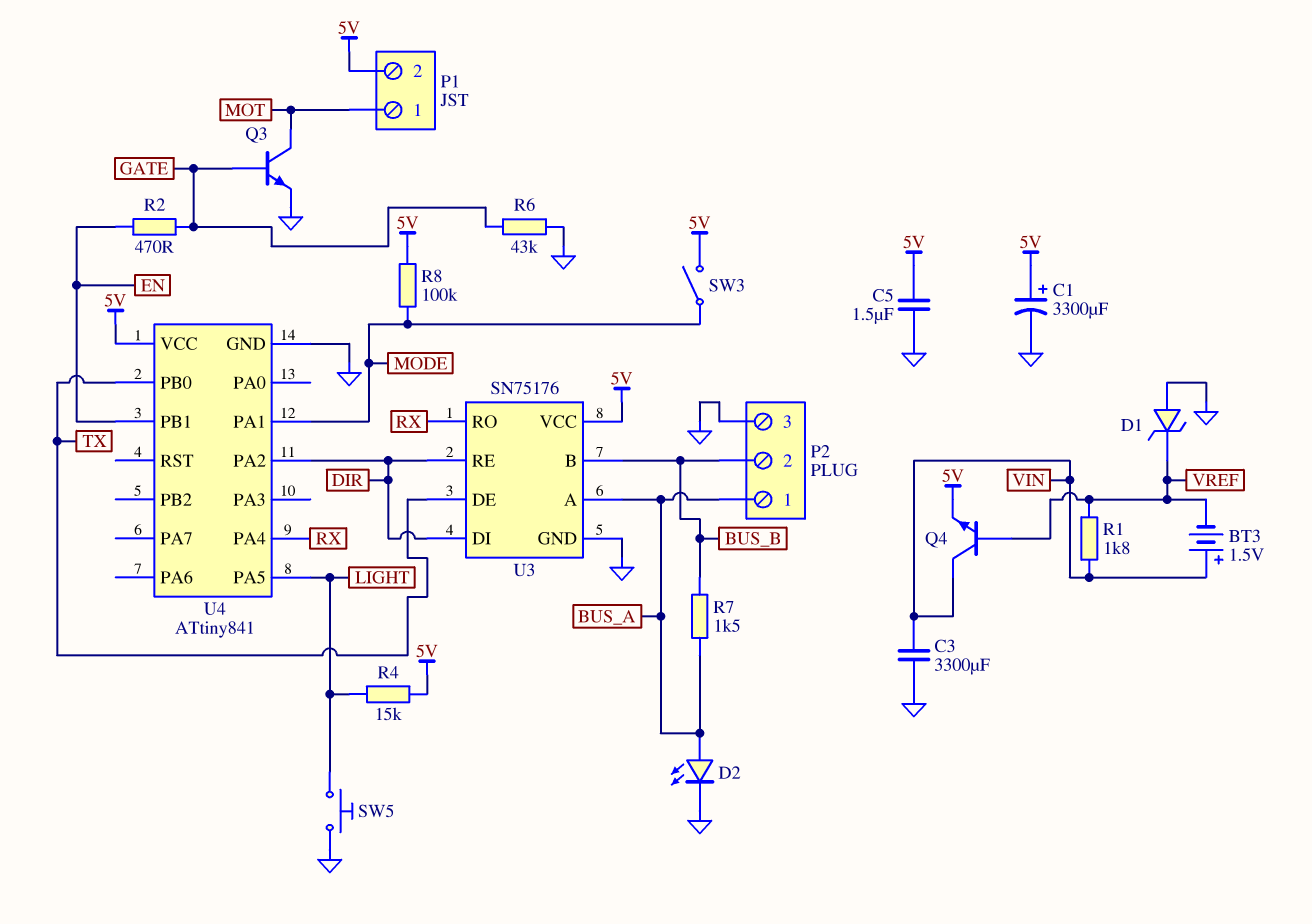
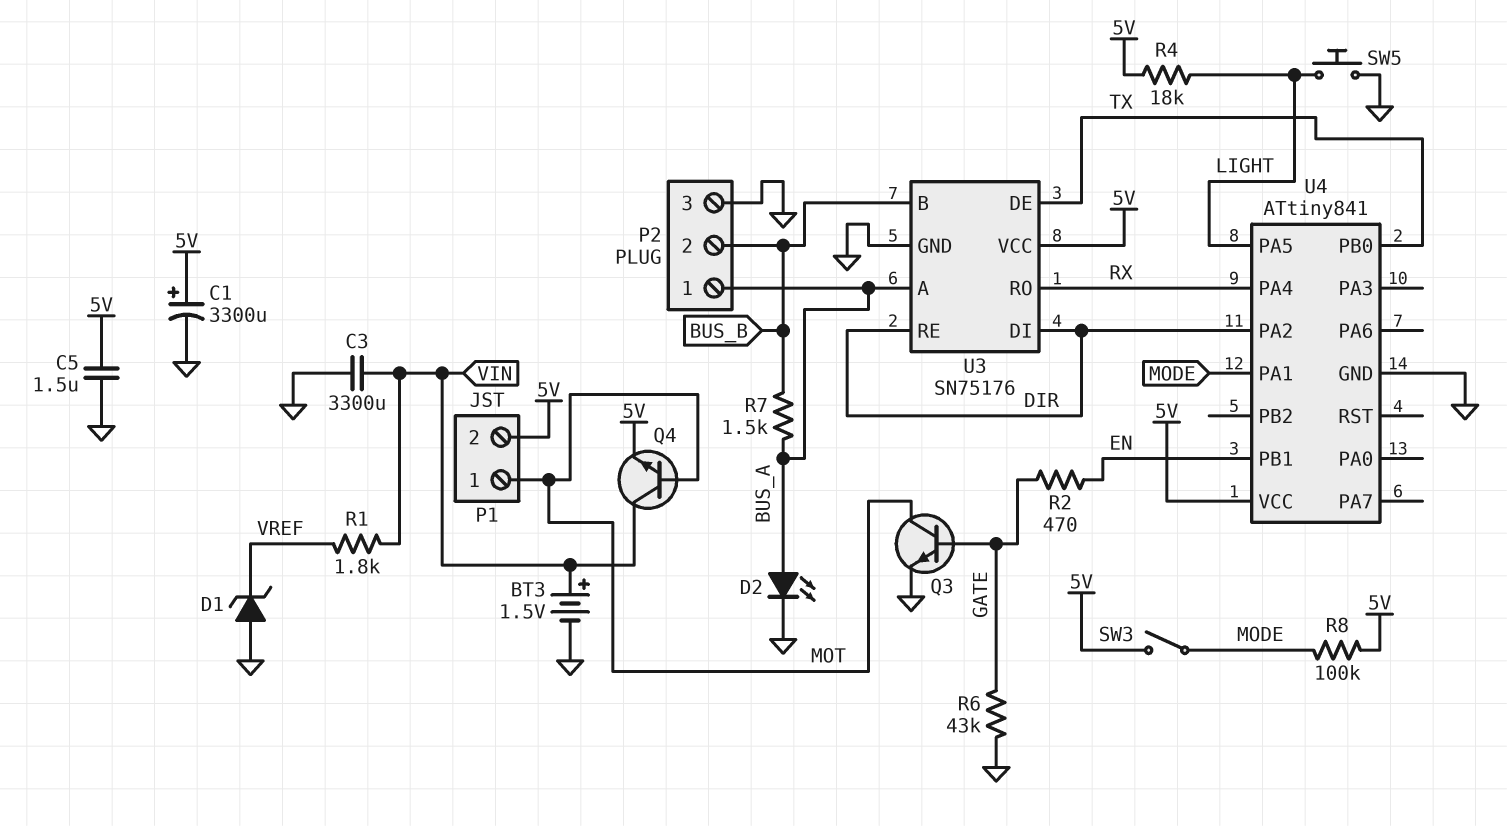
BT3: 1.5V (plus VIN, minus VREF) -> 1.5V (plus VIN, minus GND)
Q4: NPN (B VREF, C VIN, E 5V) -> NPN (B MOT, C VIN, E 5V)
R4: 15k (5V, LIGHT) -> 18k (5V, LIGHT)

